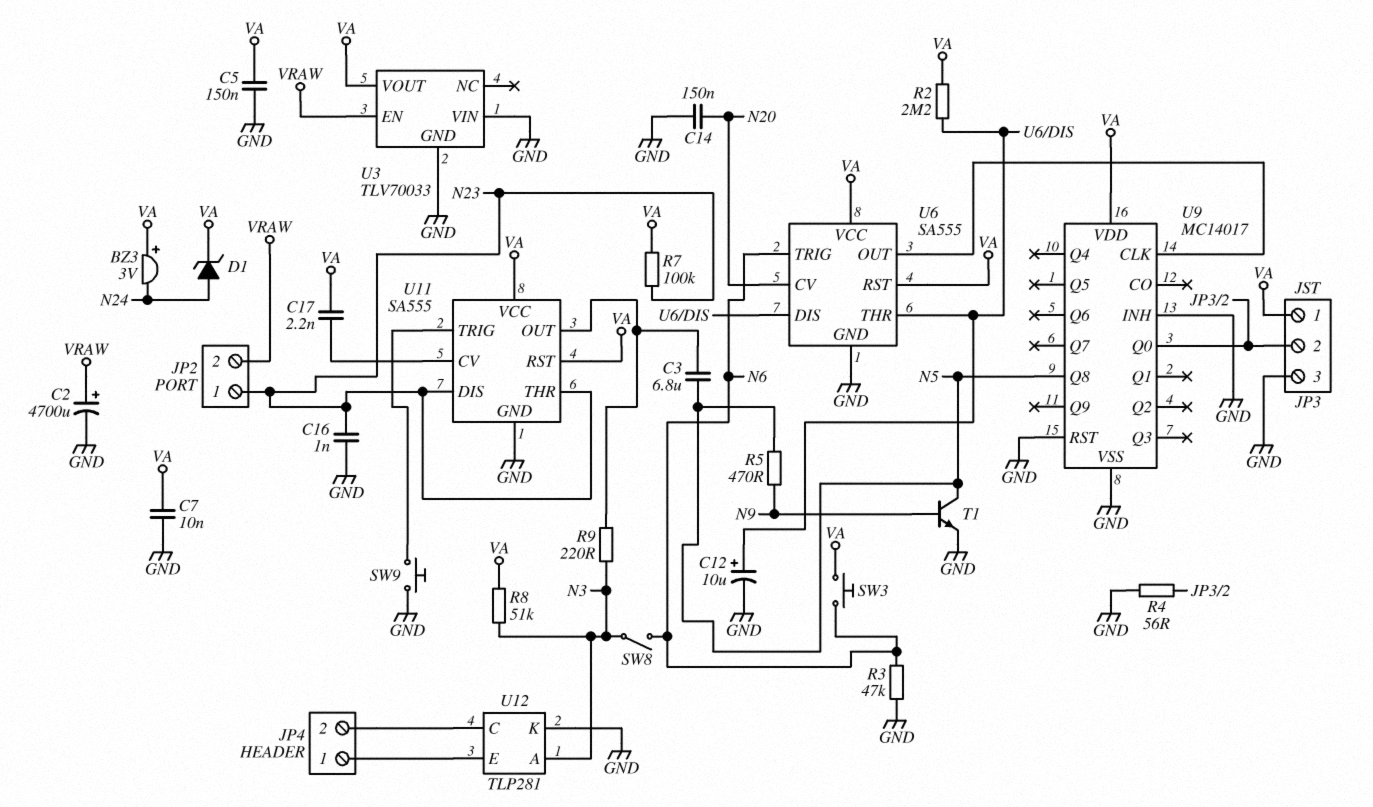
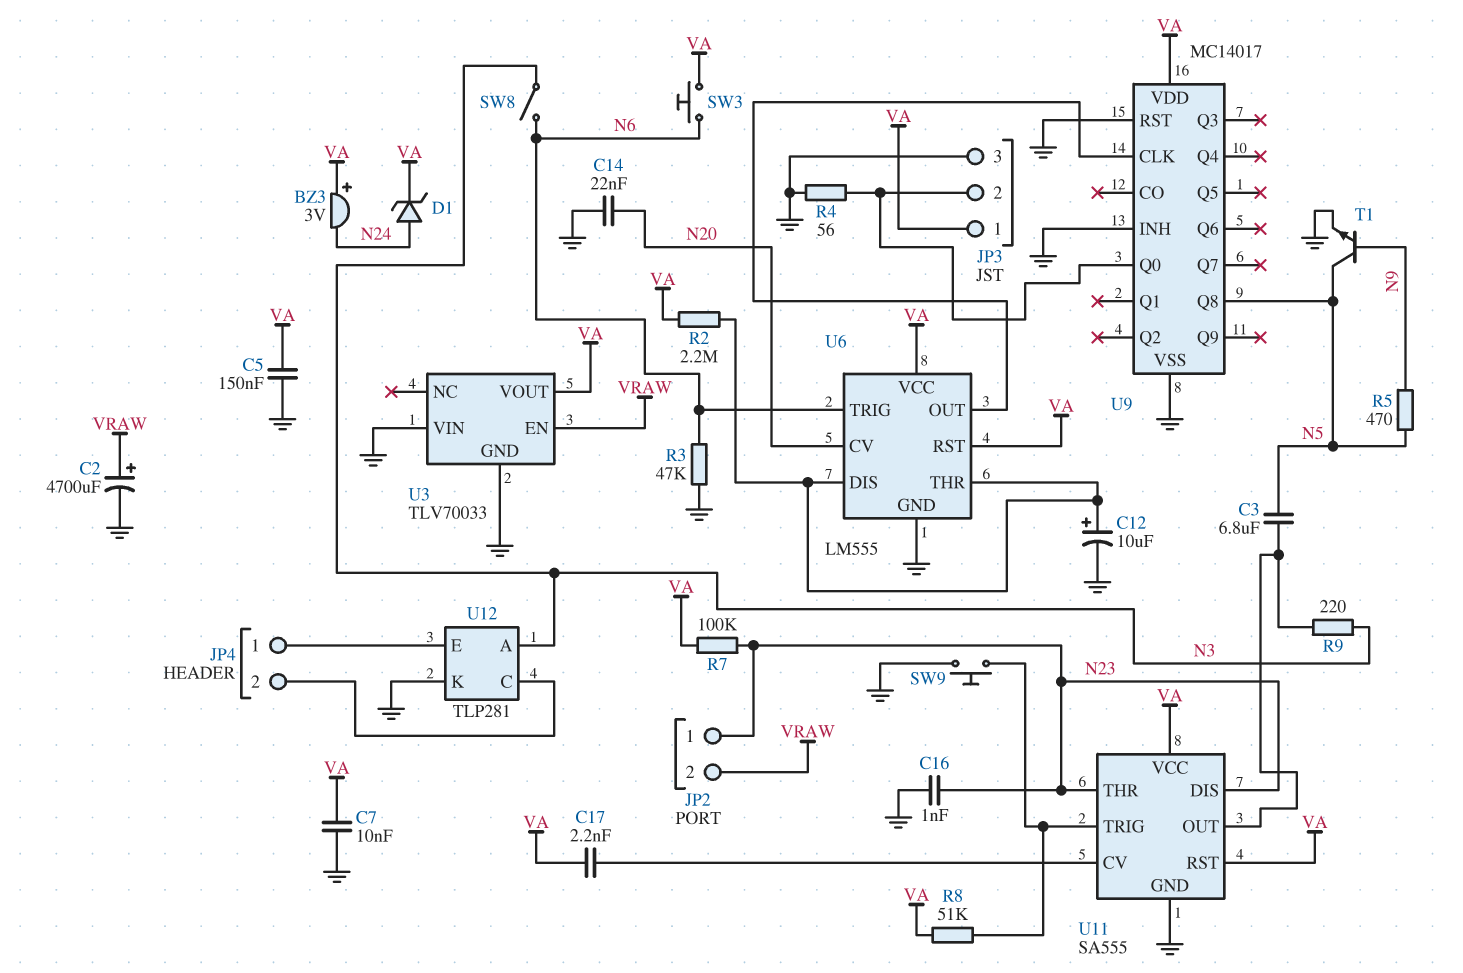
C14: 150nF (GND, N20) -> 22nF (GND, N20)
R8: 51k (N3, VA) -> 51k (U11/TRIG, VA)
U6: SA555 -> LM555

